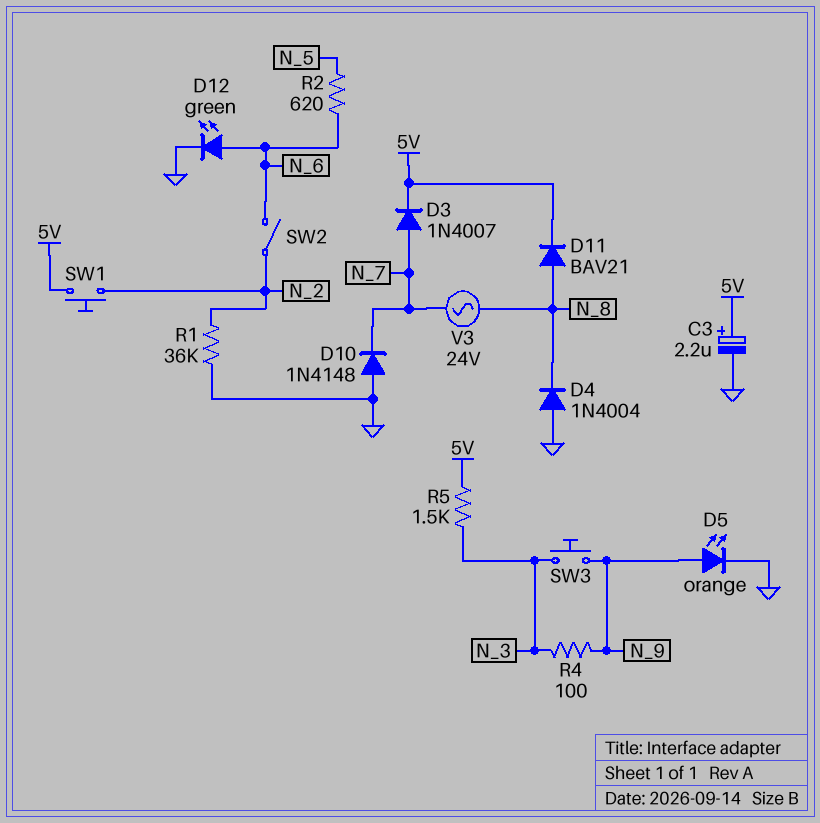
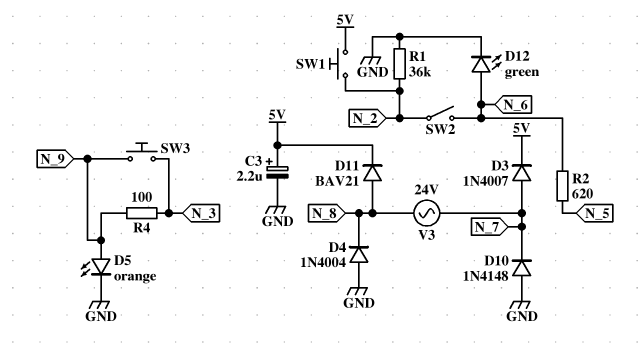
R5: 1.5k (5V, N_3) -> none

